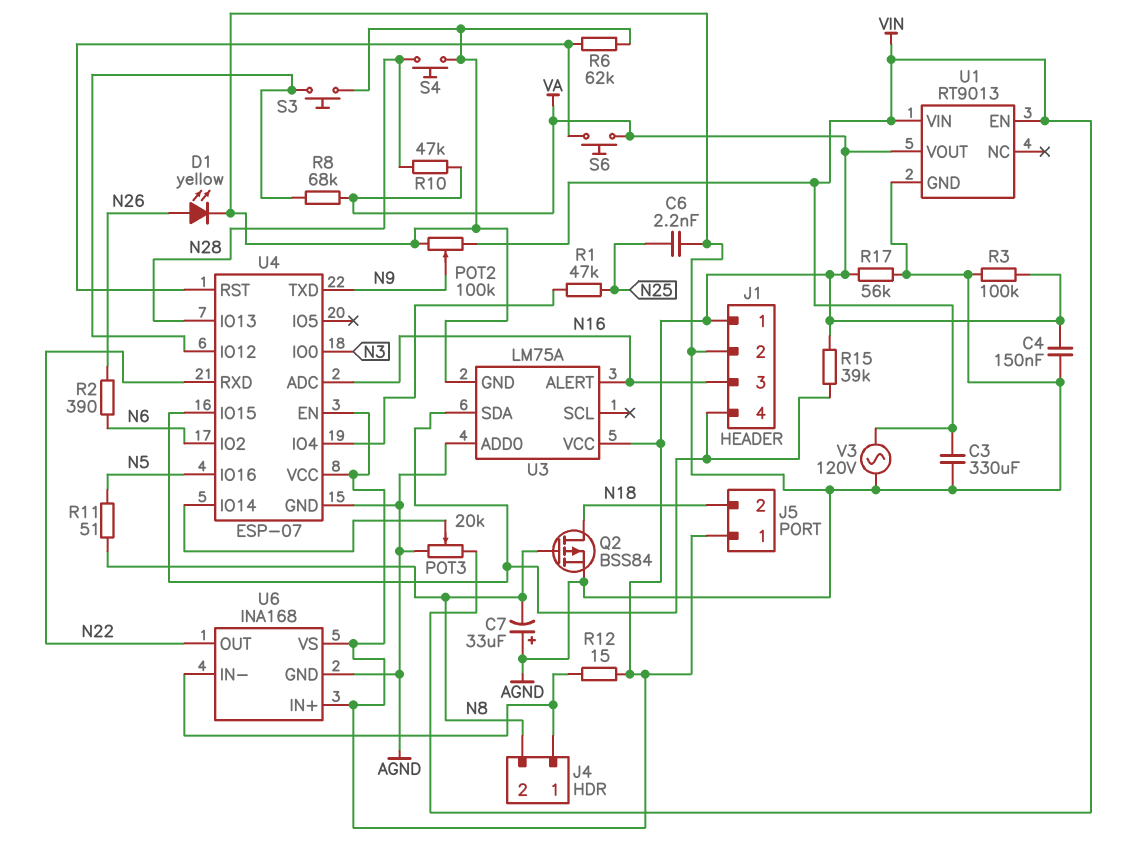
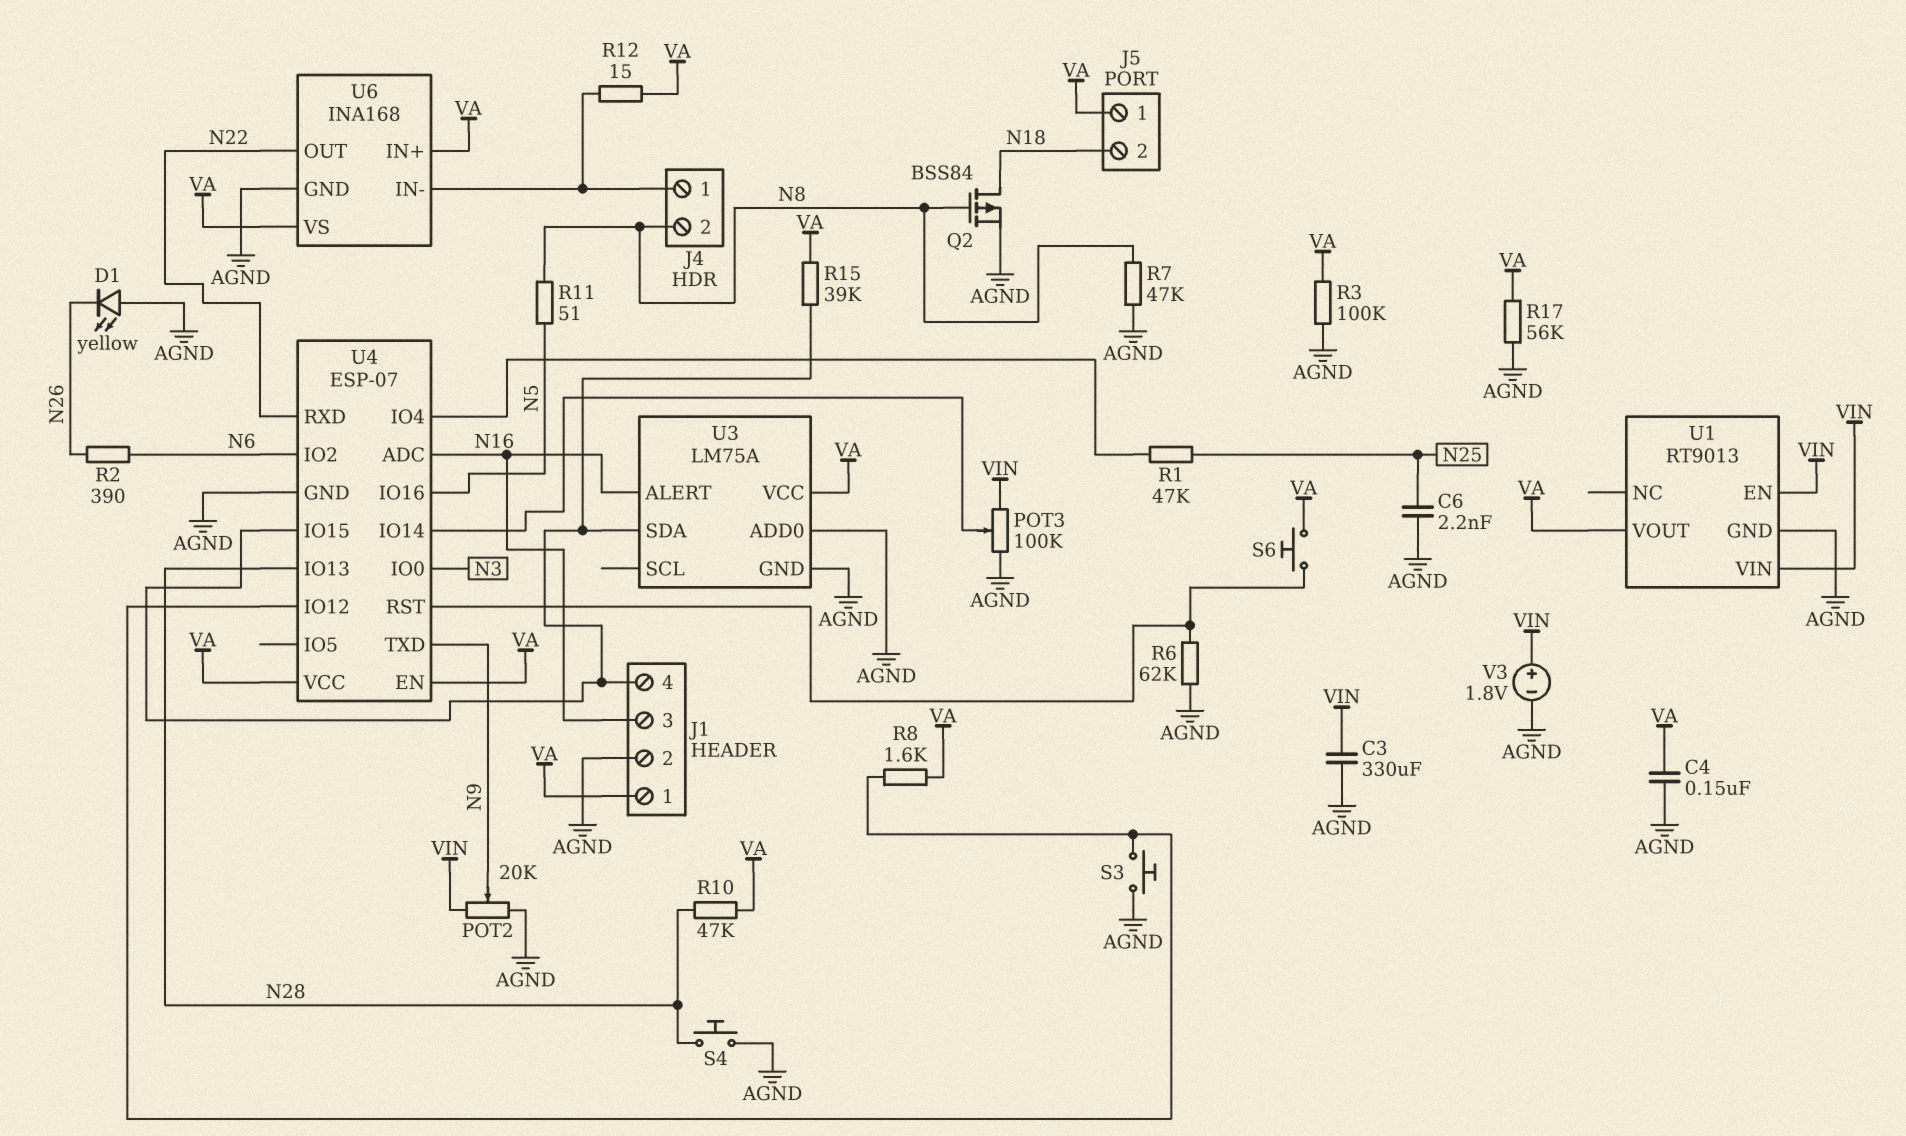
C7: 33uF (plus AGND, minus N8) -> none
D1: LED yellow (A N26, K AGND) -> LED yellow (A AGND, K N26)
POT2: 100k (AGND, VIN, wiper N9) -> 20k (AGND, VIN, wiper N9)
POT3: 20k (AGND, VIN, wiper U4/IO14) -> 100k (AGND, VIN, wiper U4/IO14)
R7: none -> 47k (AGND, N8)
R8: 68k (U4/IO12, VA) -> 1.6k (U4/IO12, VA)
V3: AC 120V (AGND, VIN) -> 1.8V (plus VIN, minus AGND)

